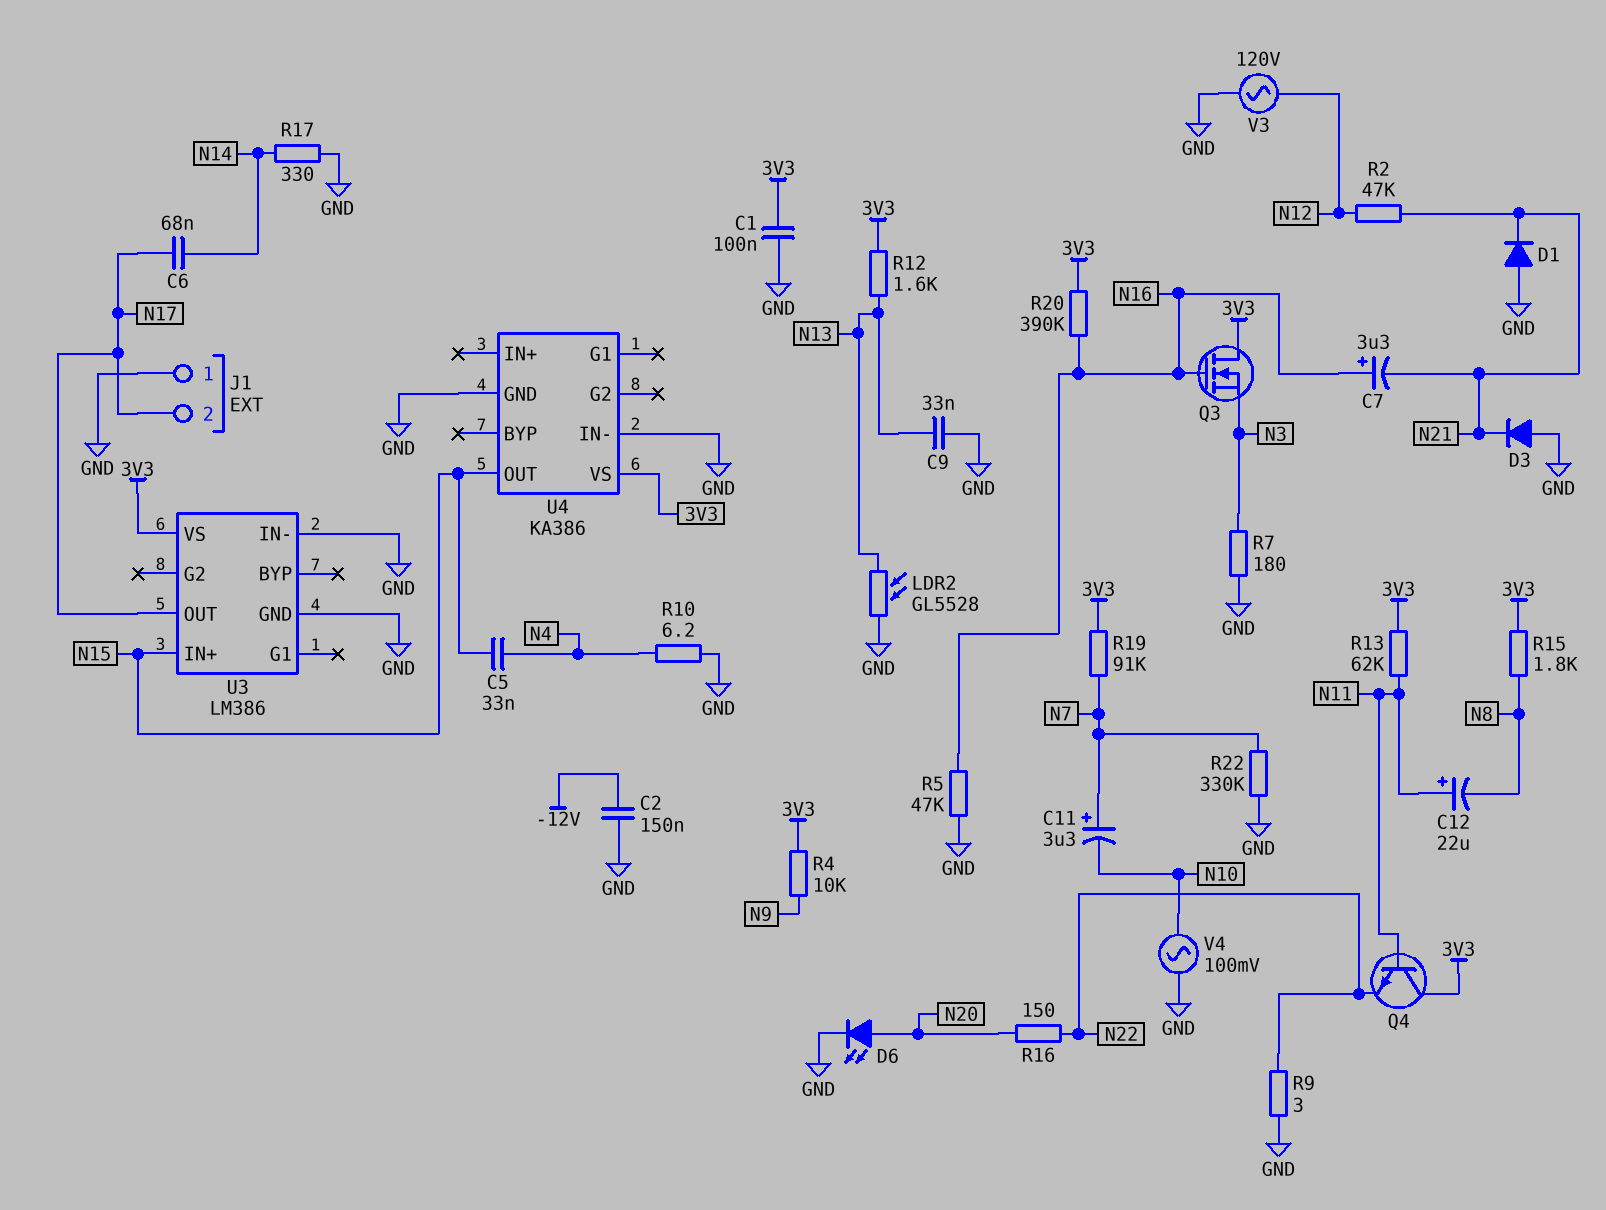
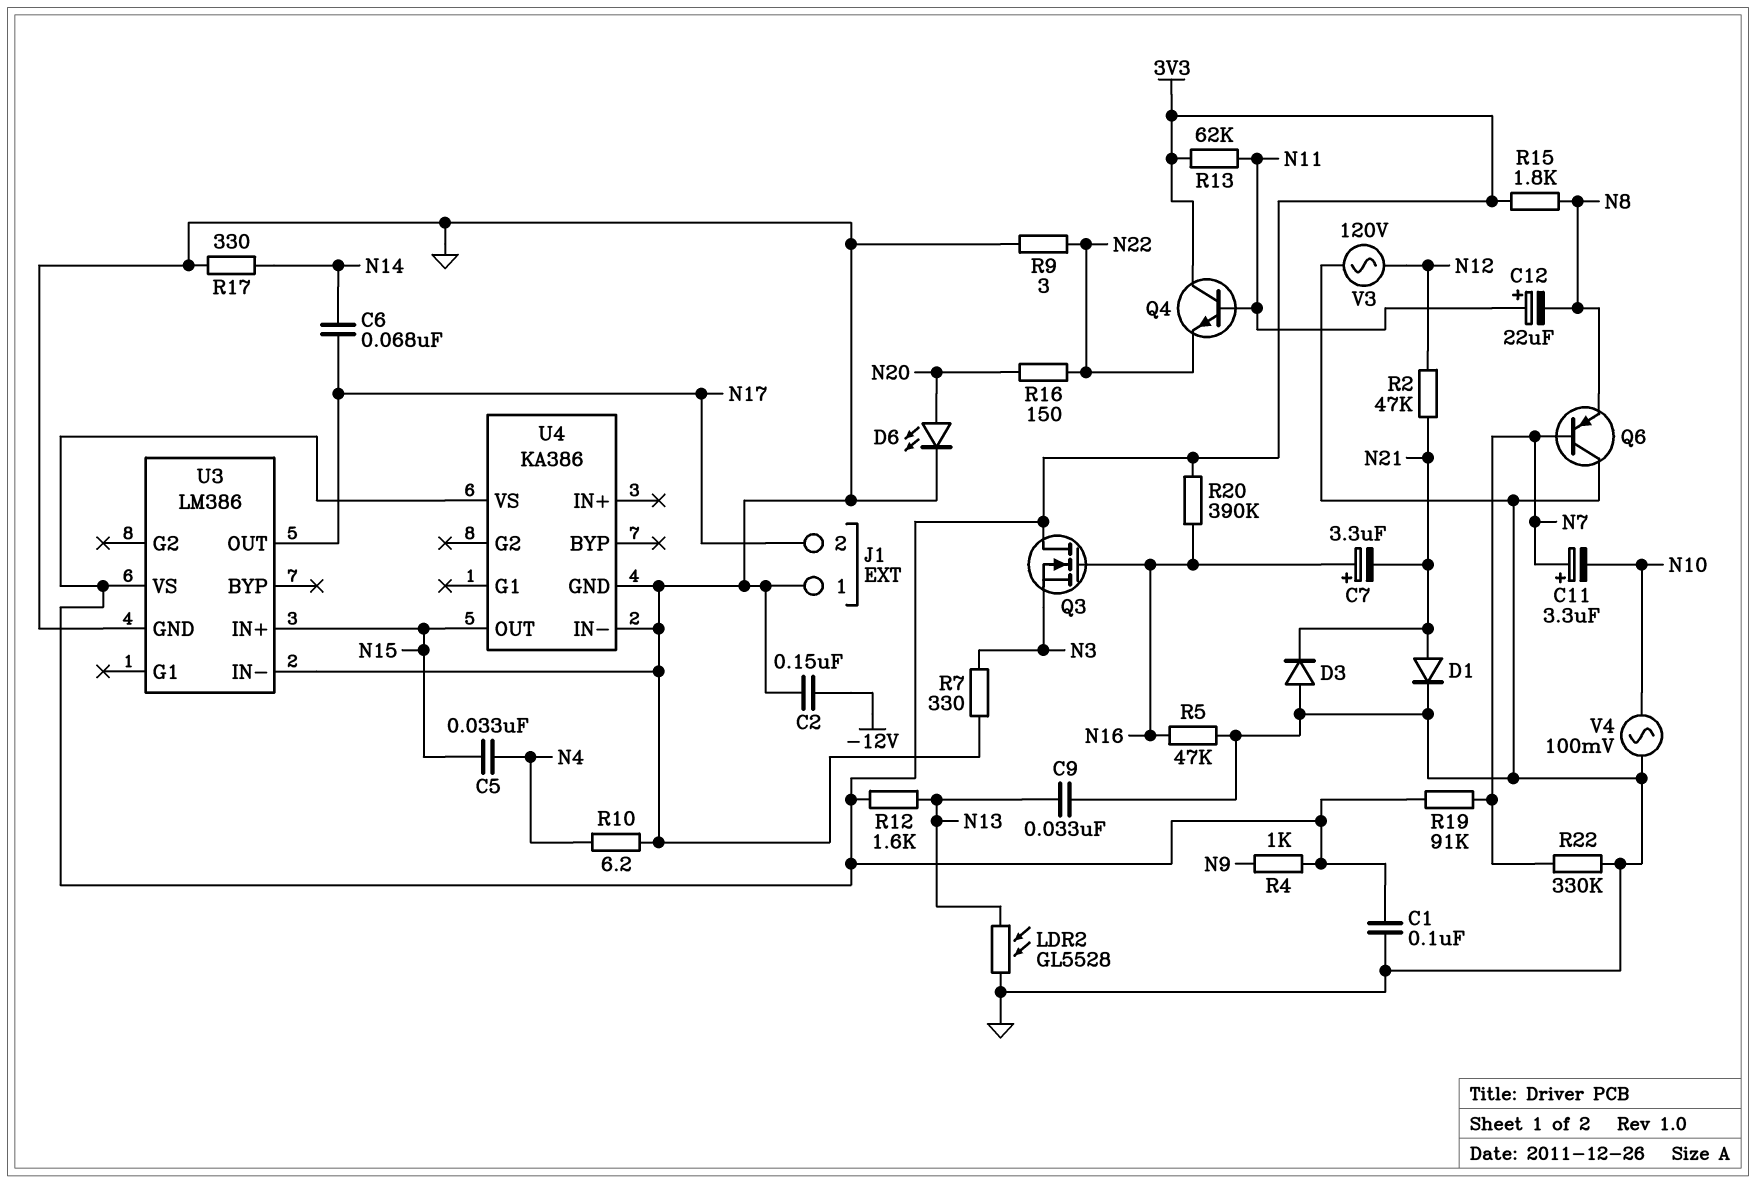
D1: diode (A GND, K N21) -> diode (A N21, K GND)
Q6: none -> PNP (B N7, C GND, E N8)
R4: 10k (3V3, N9) -> 1k (3V3, N9)
R7: 180 (GND, N3) -> 330 (GND, N3)

